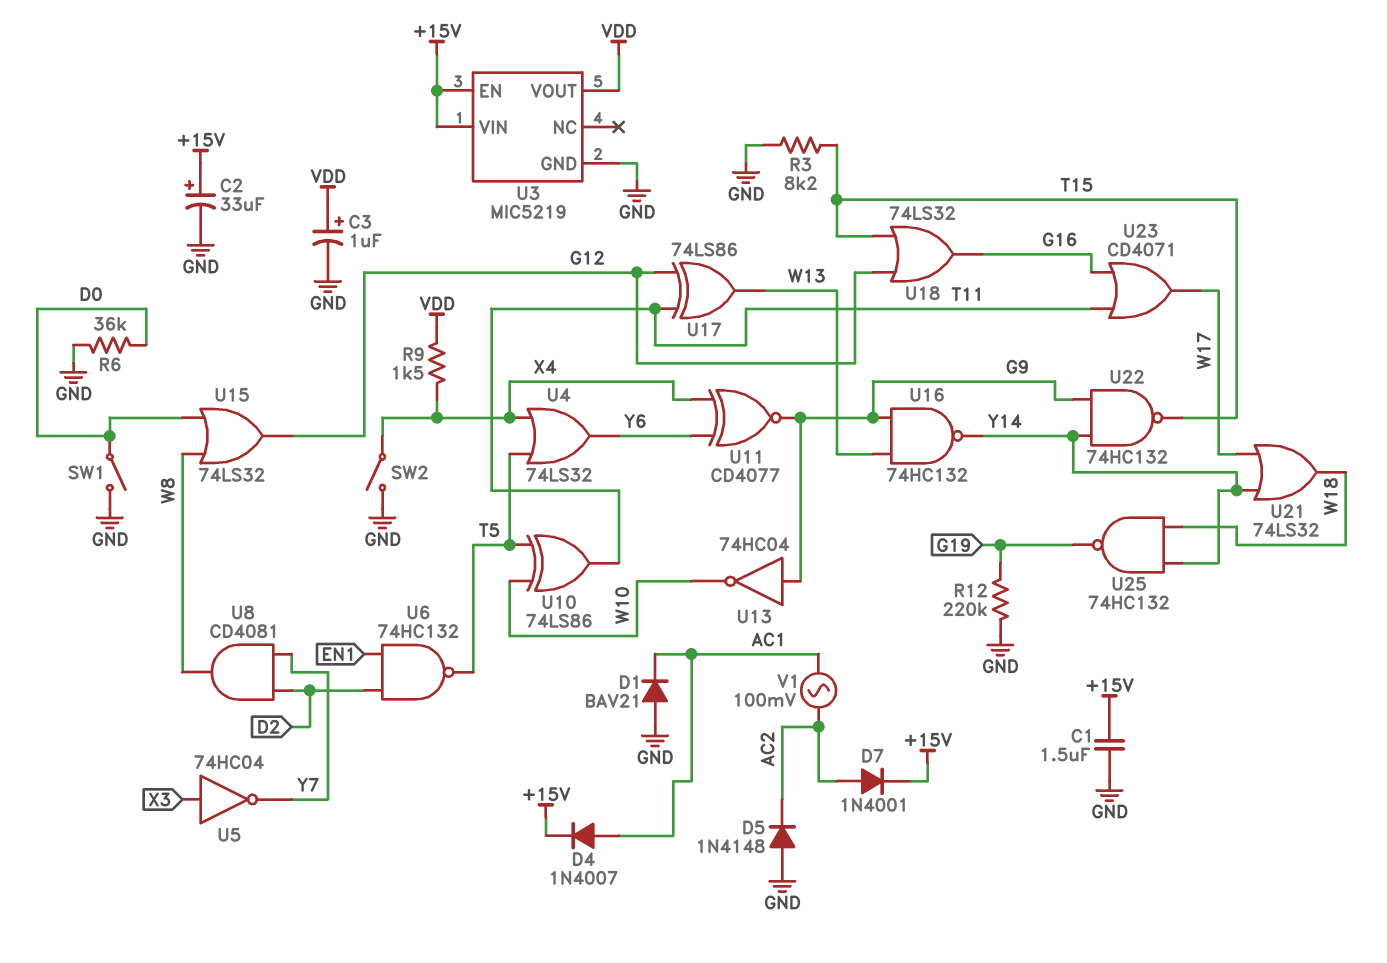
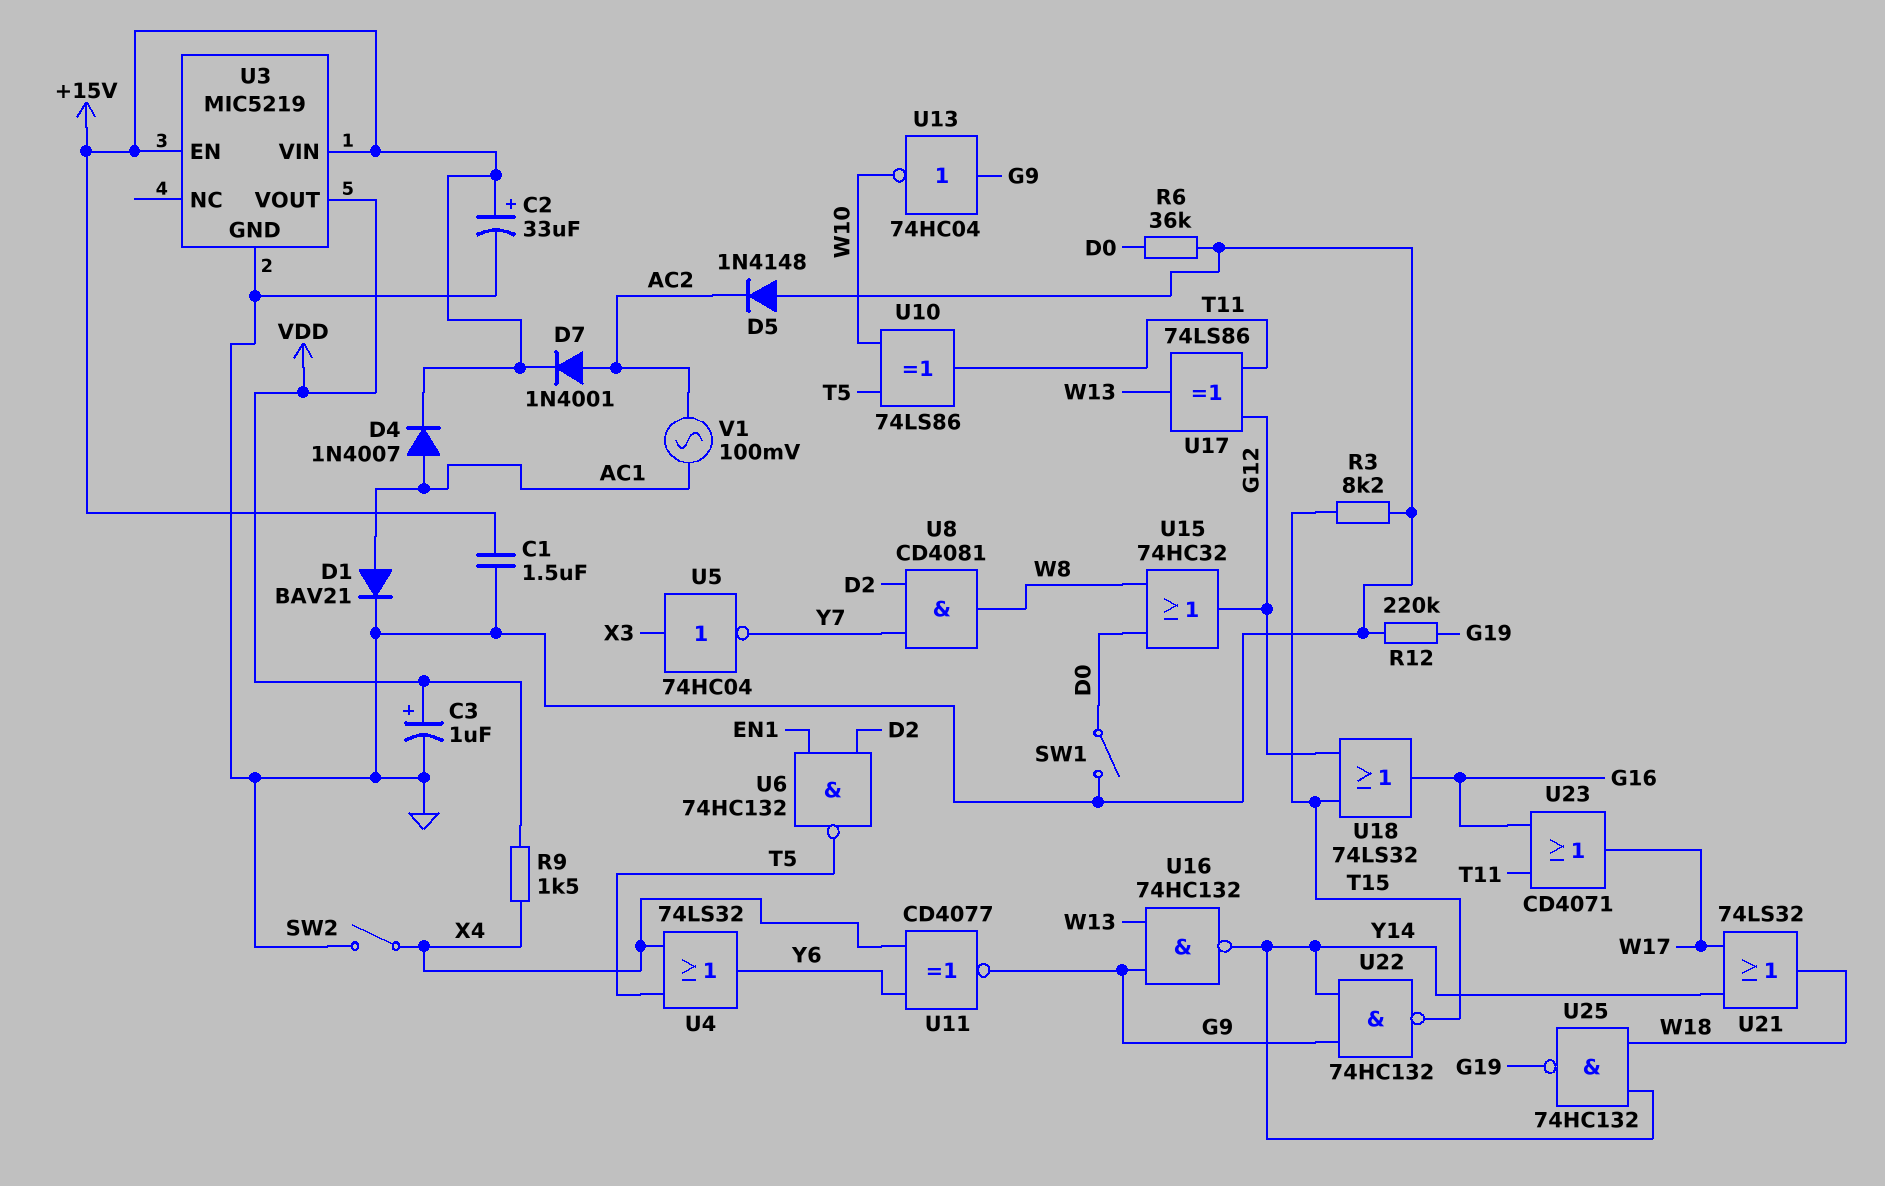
D1: diode BAV21 (A GND, K AC1) -> diode BAV21 (A AC1, K GND)
U15: OR 74LS32 (in D0, in W8, out G12) -> OR 74HC32 (in D0, in W8, out G12)

